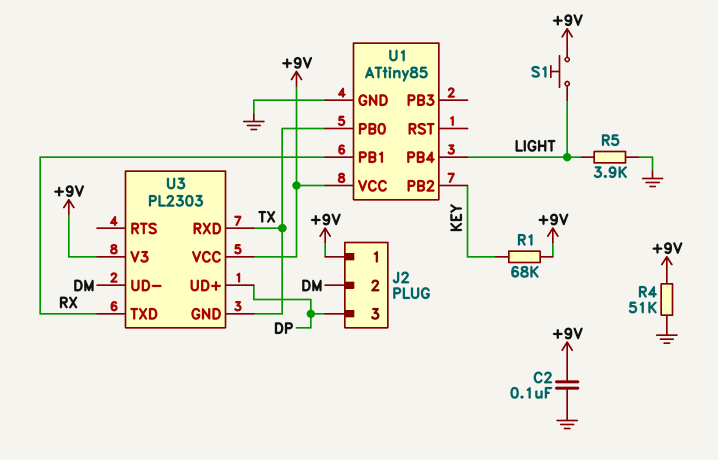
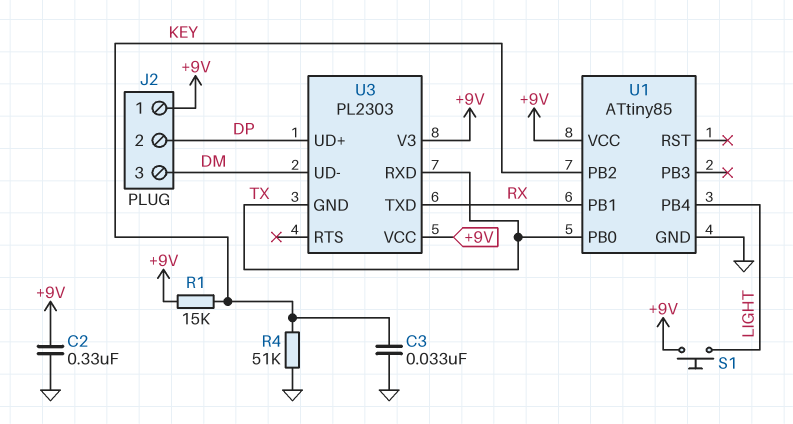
C2: 100nF (+9V, GND) -> 330nF (+9V, GND)
C3: none -> 33nF (GND, KEY)
J2 pin 2: DM -> DP
J2 pin 3: DP -> DM
R1: 68k (+9V, KEY) -> 15k (+9V, KEY)
R4: 51k (+9V, GND) -> 51k (GND, KEY)
R5: 3.9k (GND, LIGHT) -> none

